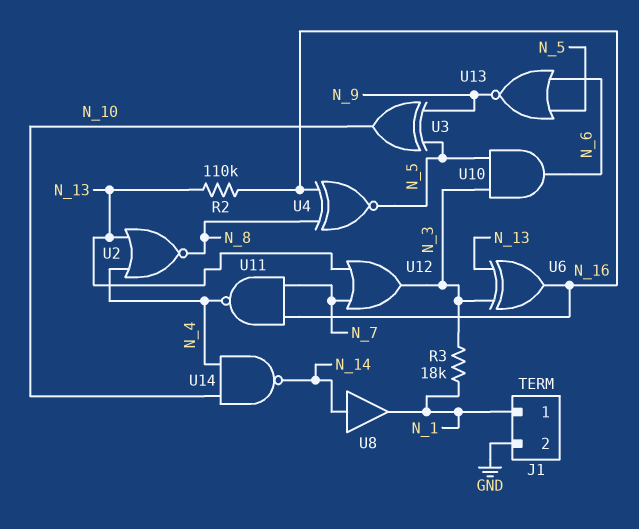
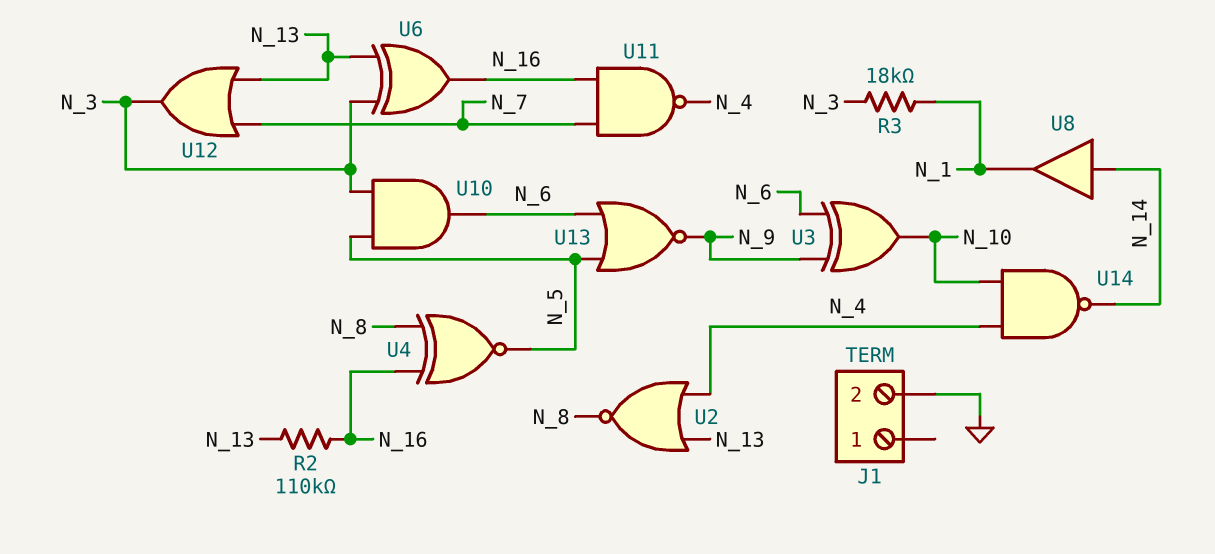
J1 pin 1: N_1 -> none
U3: XOR (in N_5, in N_9, out N_10) -> XOR (in N_6, in N_9, out N_10)

